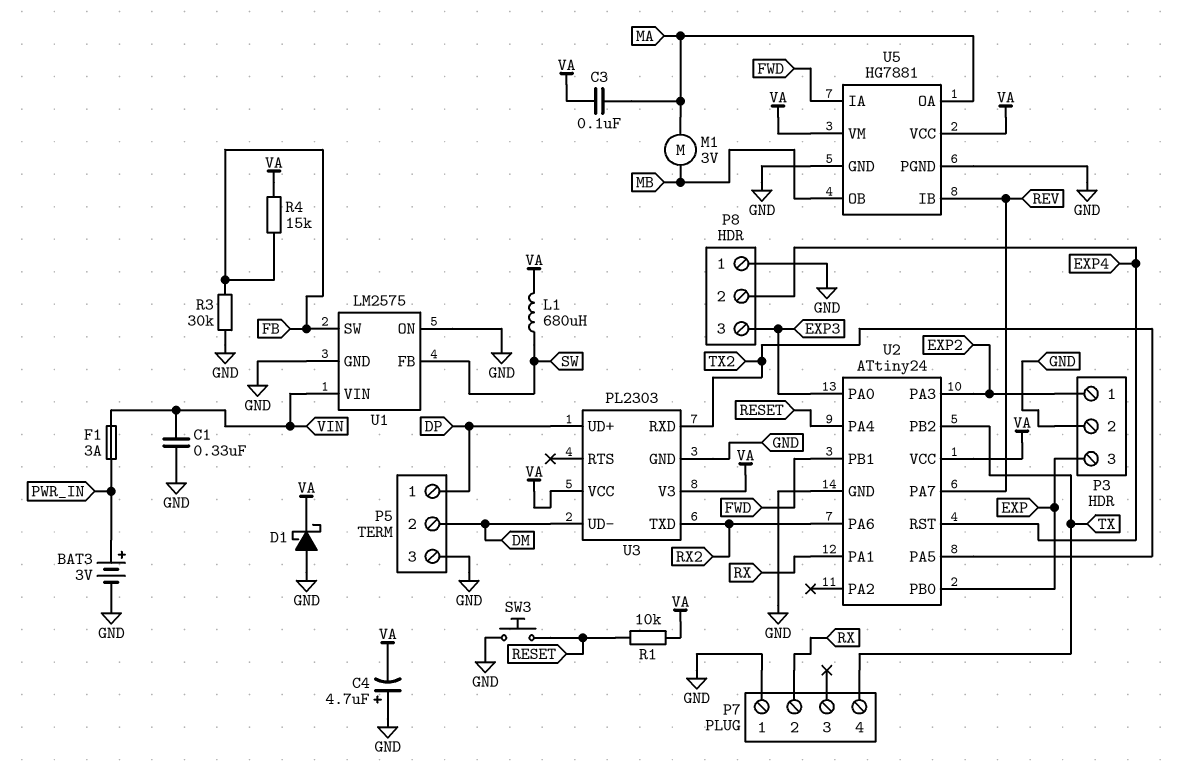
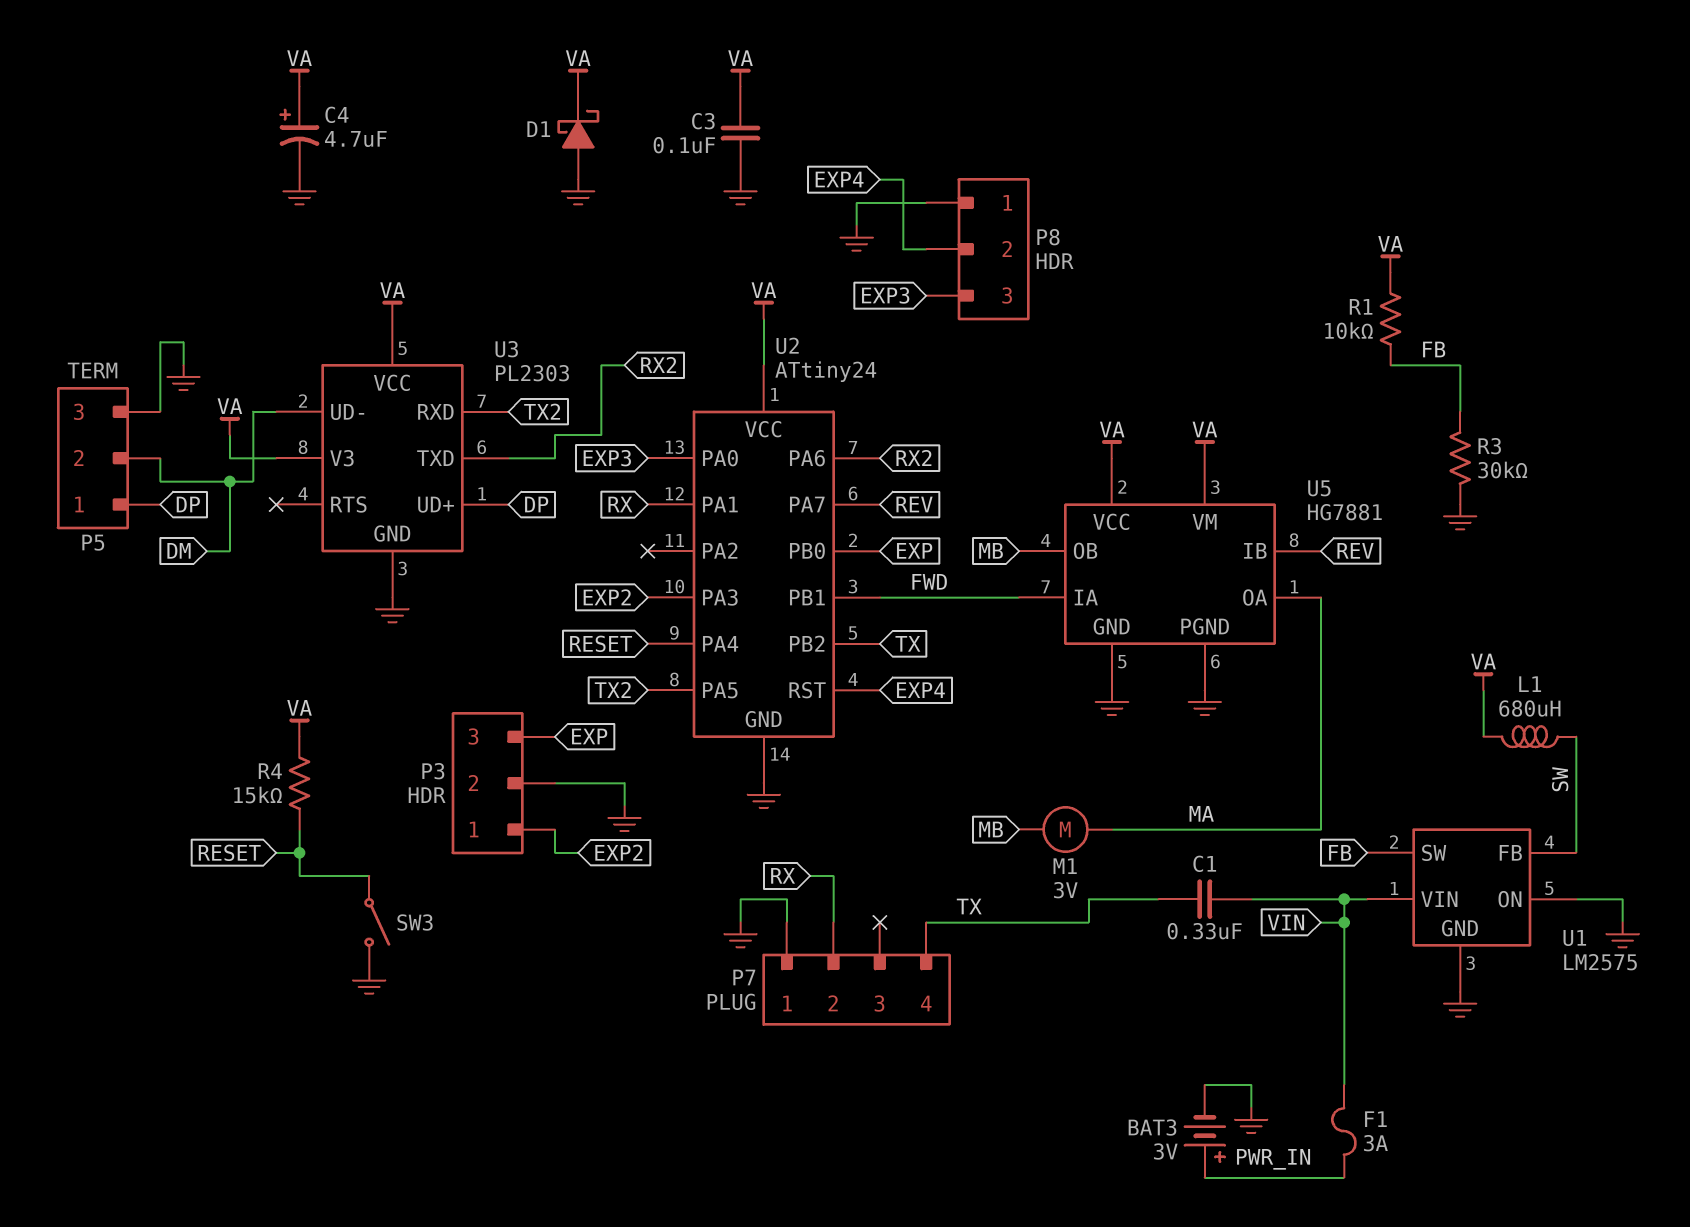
C1: 330nF (GND, VIN) -> 330nF (TX, VIN)
C3: 100nF (MA, VA) -> 100nF (GND, VA)
C4: 4.7uF (plus GND, minus VA) -> 4.7uF (plus VA, minus GND)
R1: 10k (RESET, VA) -> 10k (FB, VA)
R4: 15k (FB, VA) -> 15k (RESET, VA)
SW3: button (GND, RESET) -> switch (GND, RESET)

